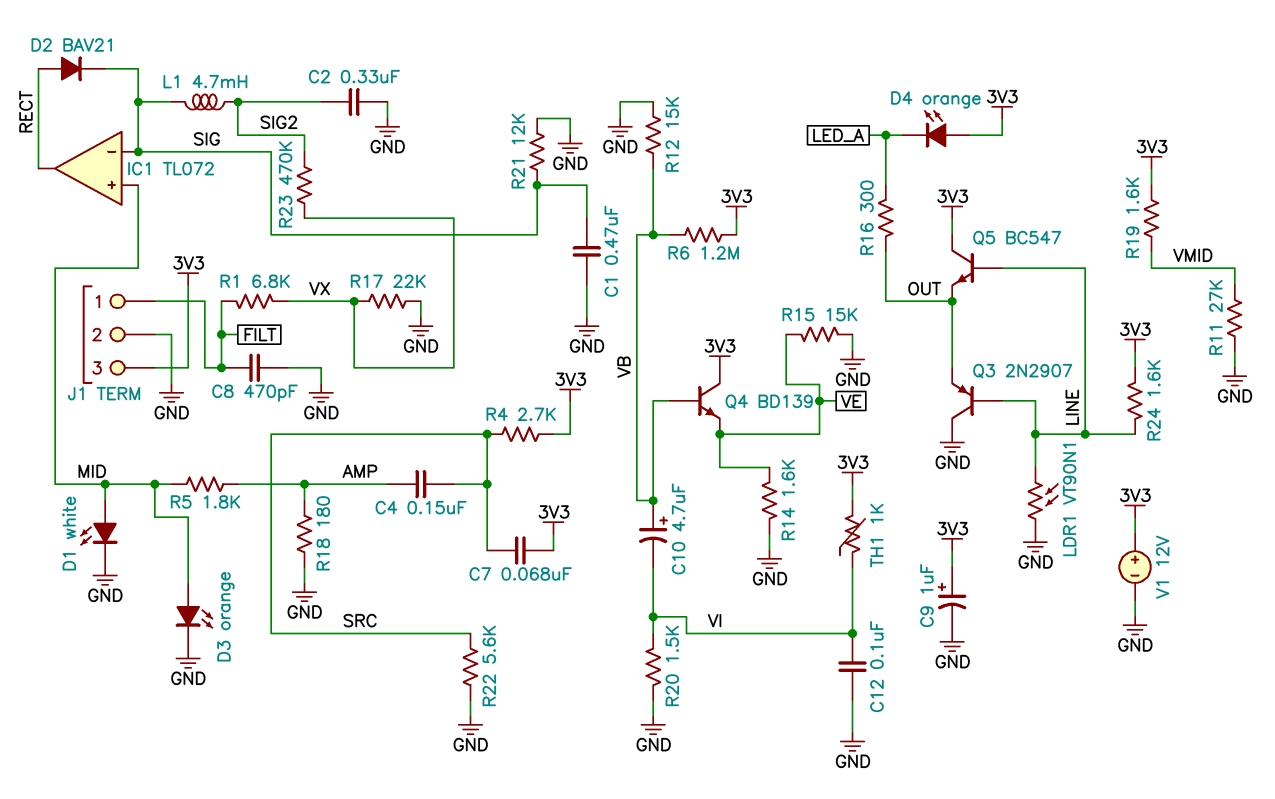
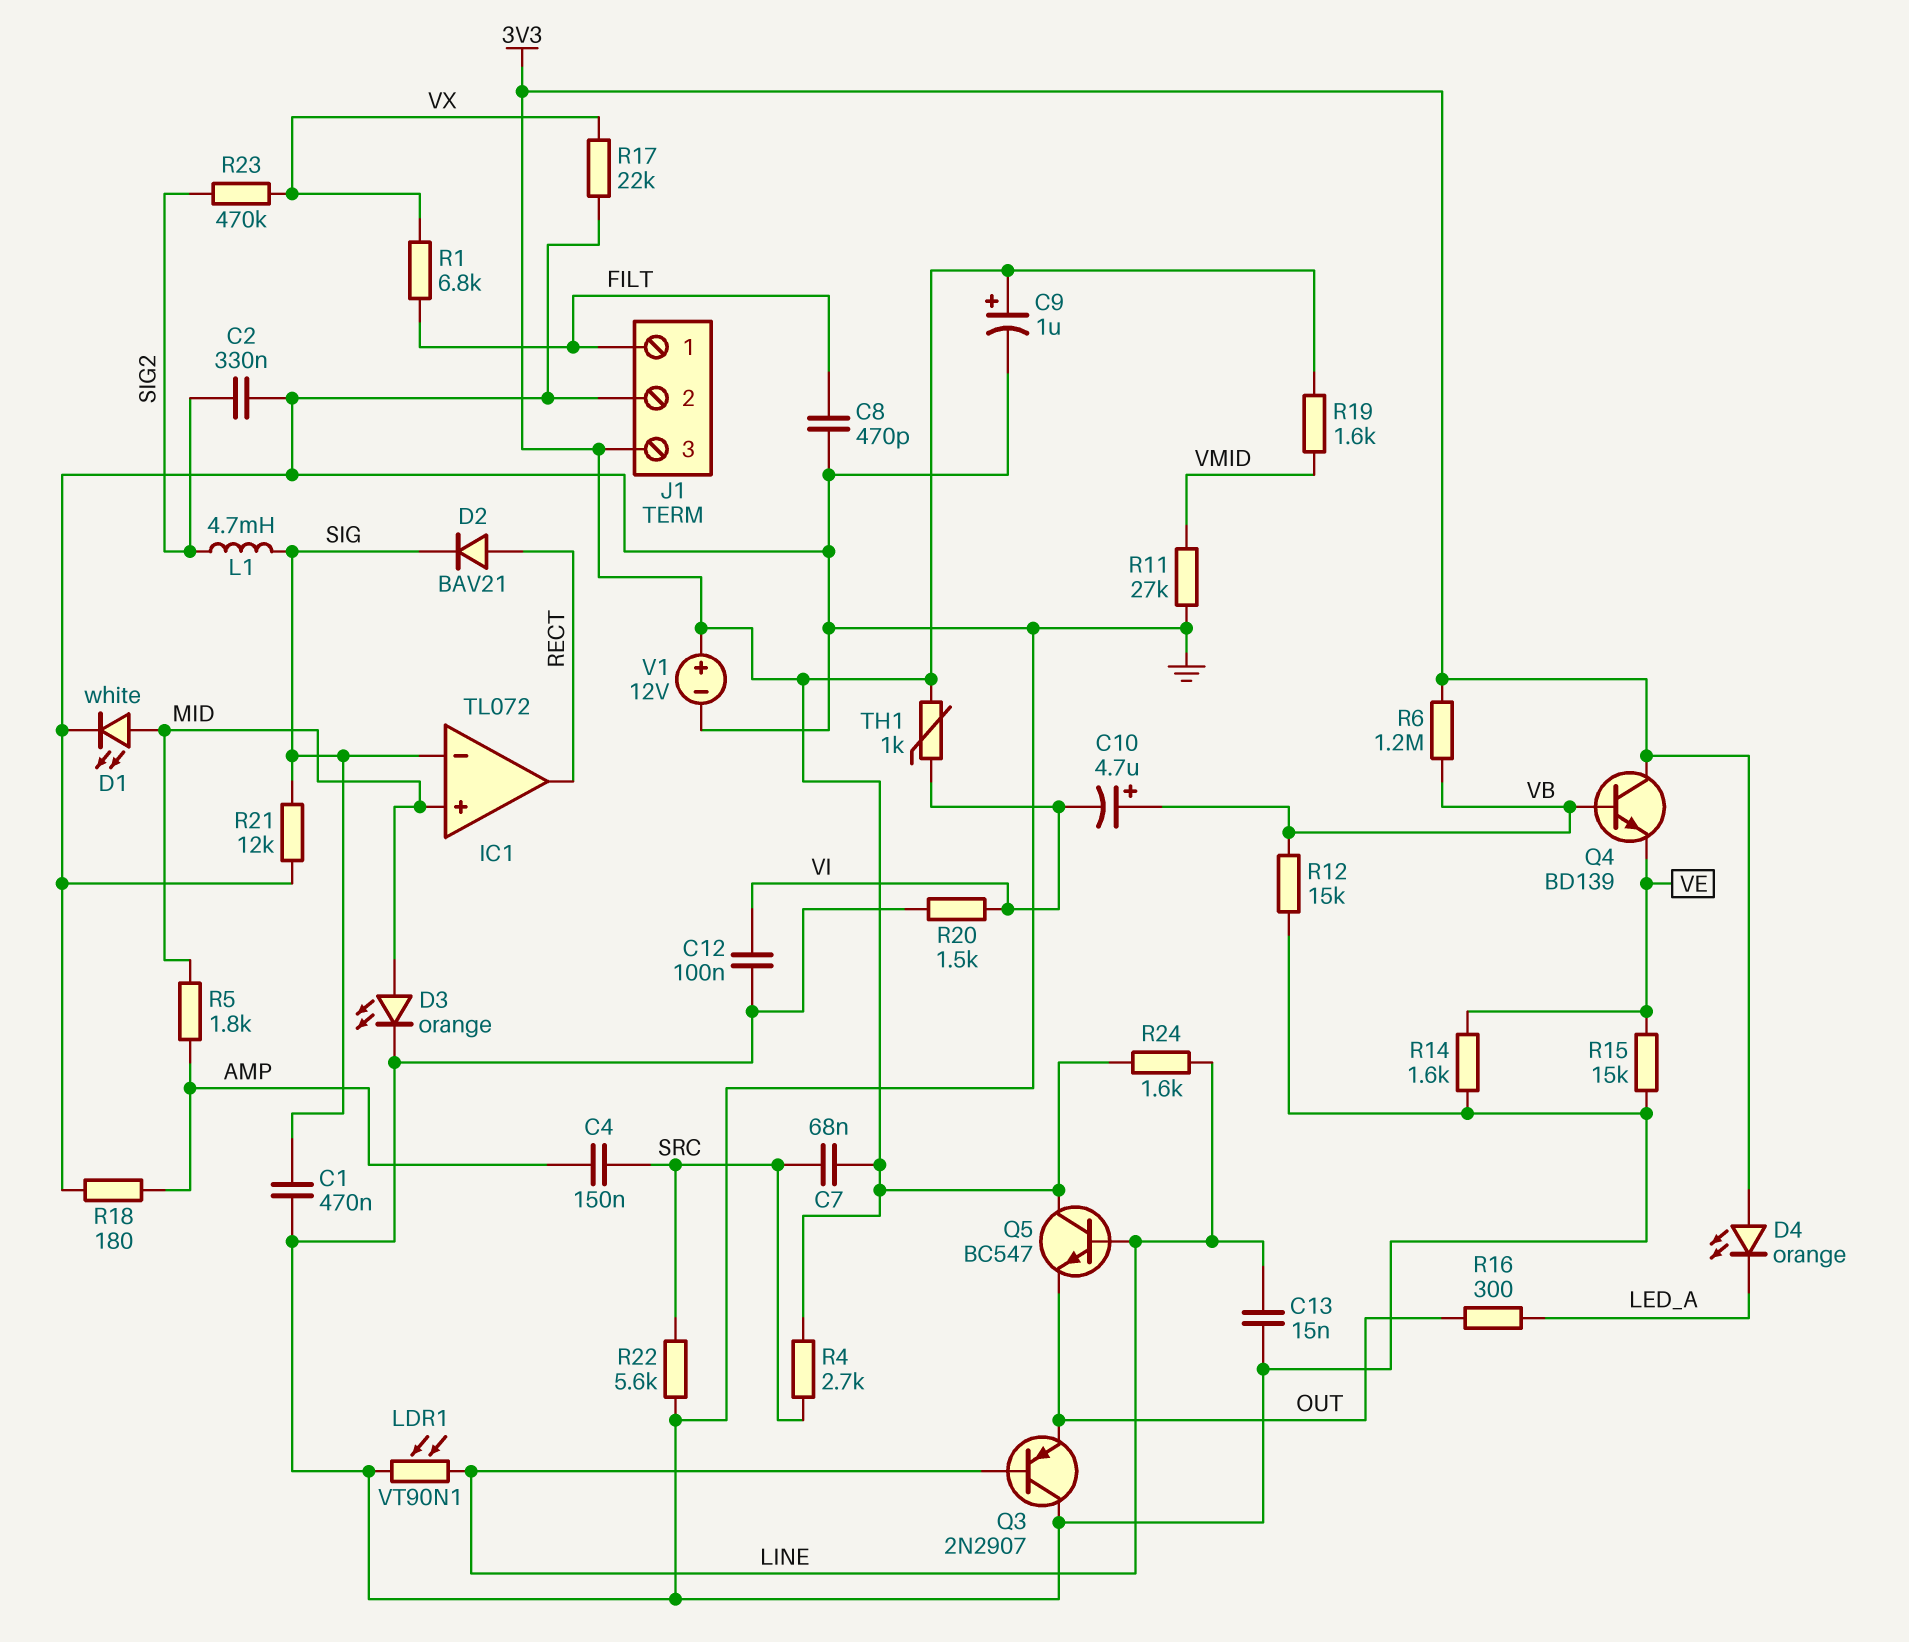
C13: none -> 15nF (GND, LINE)

